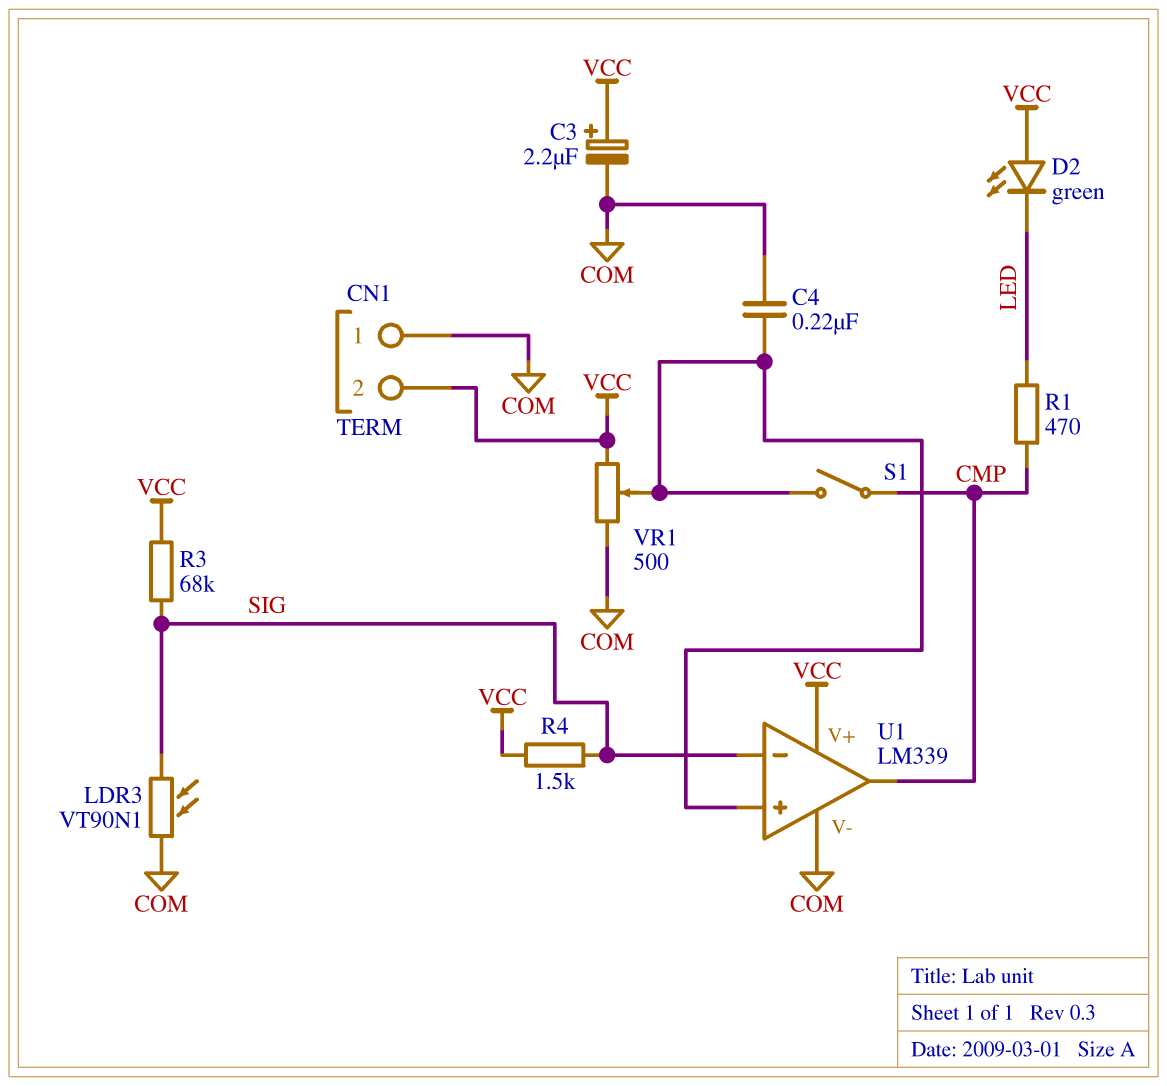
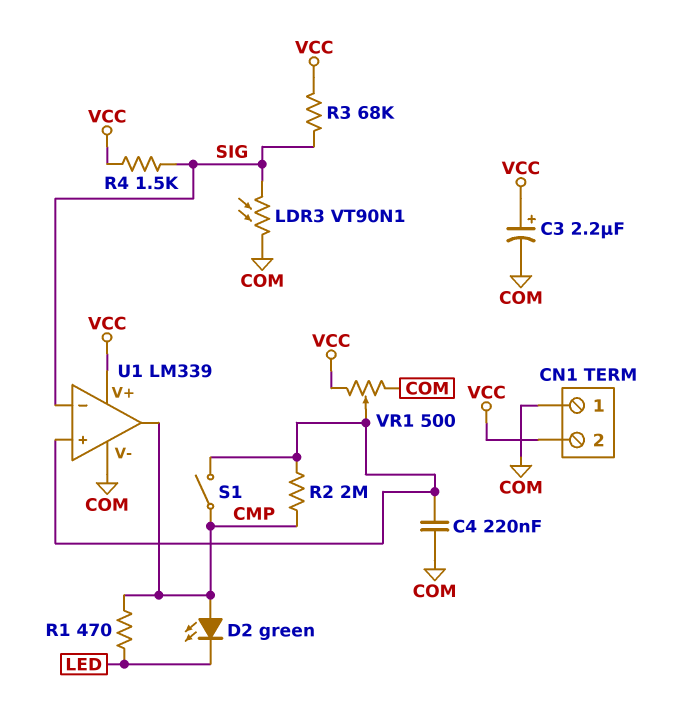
D2: LED green (A VCC, K LED) -> LED green (A CMP, K LED)
R2: none -> 2M (CMP, U1/in+)

